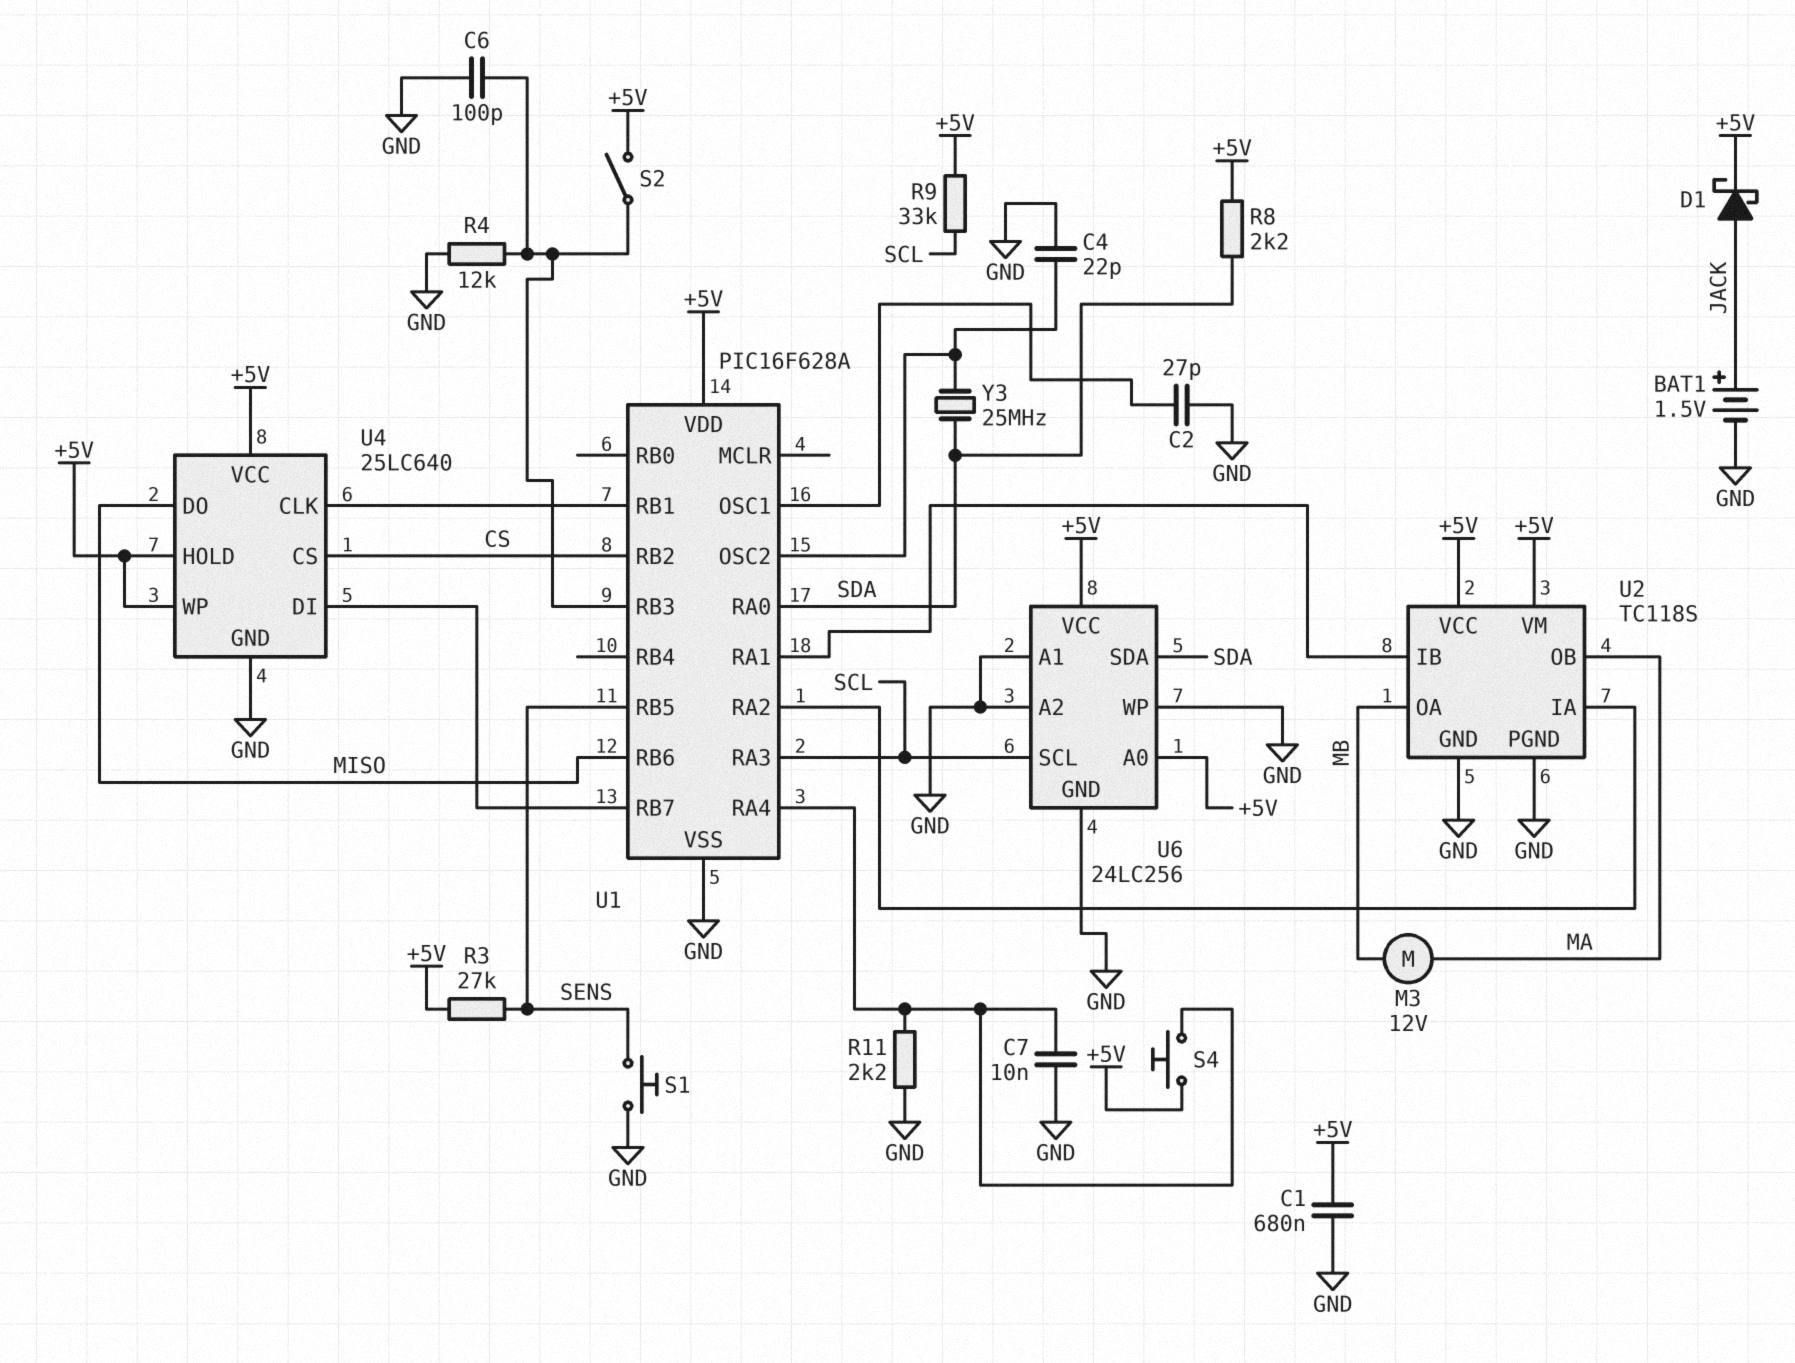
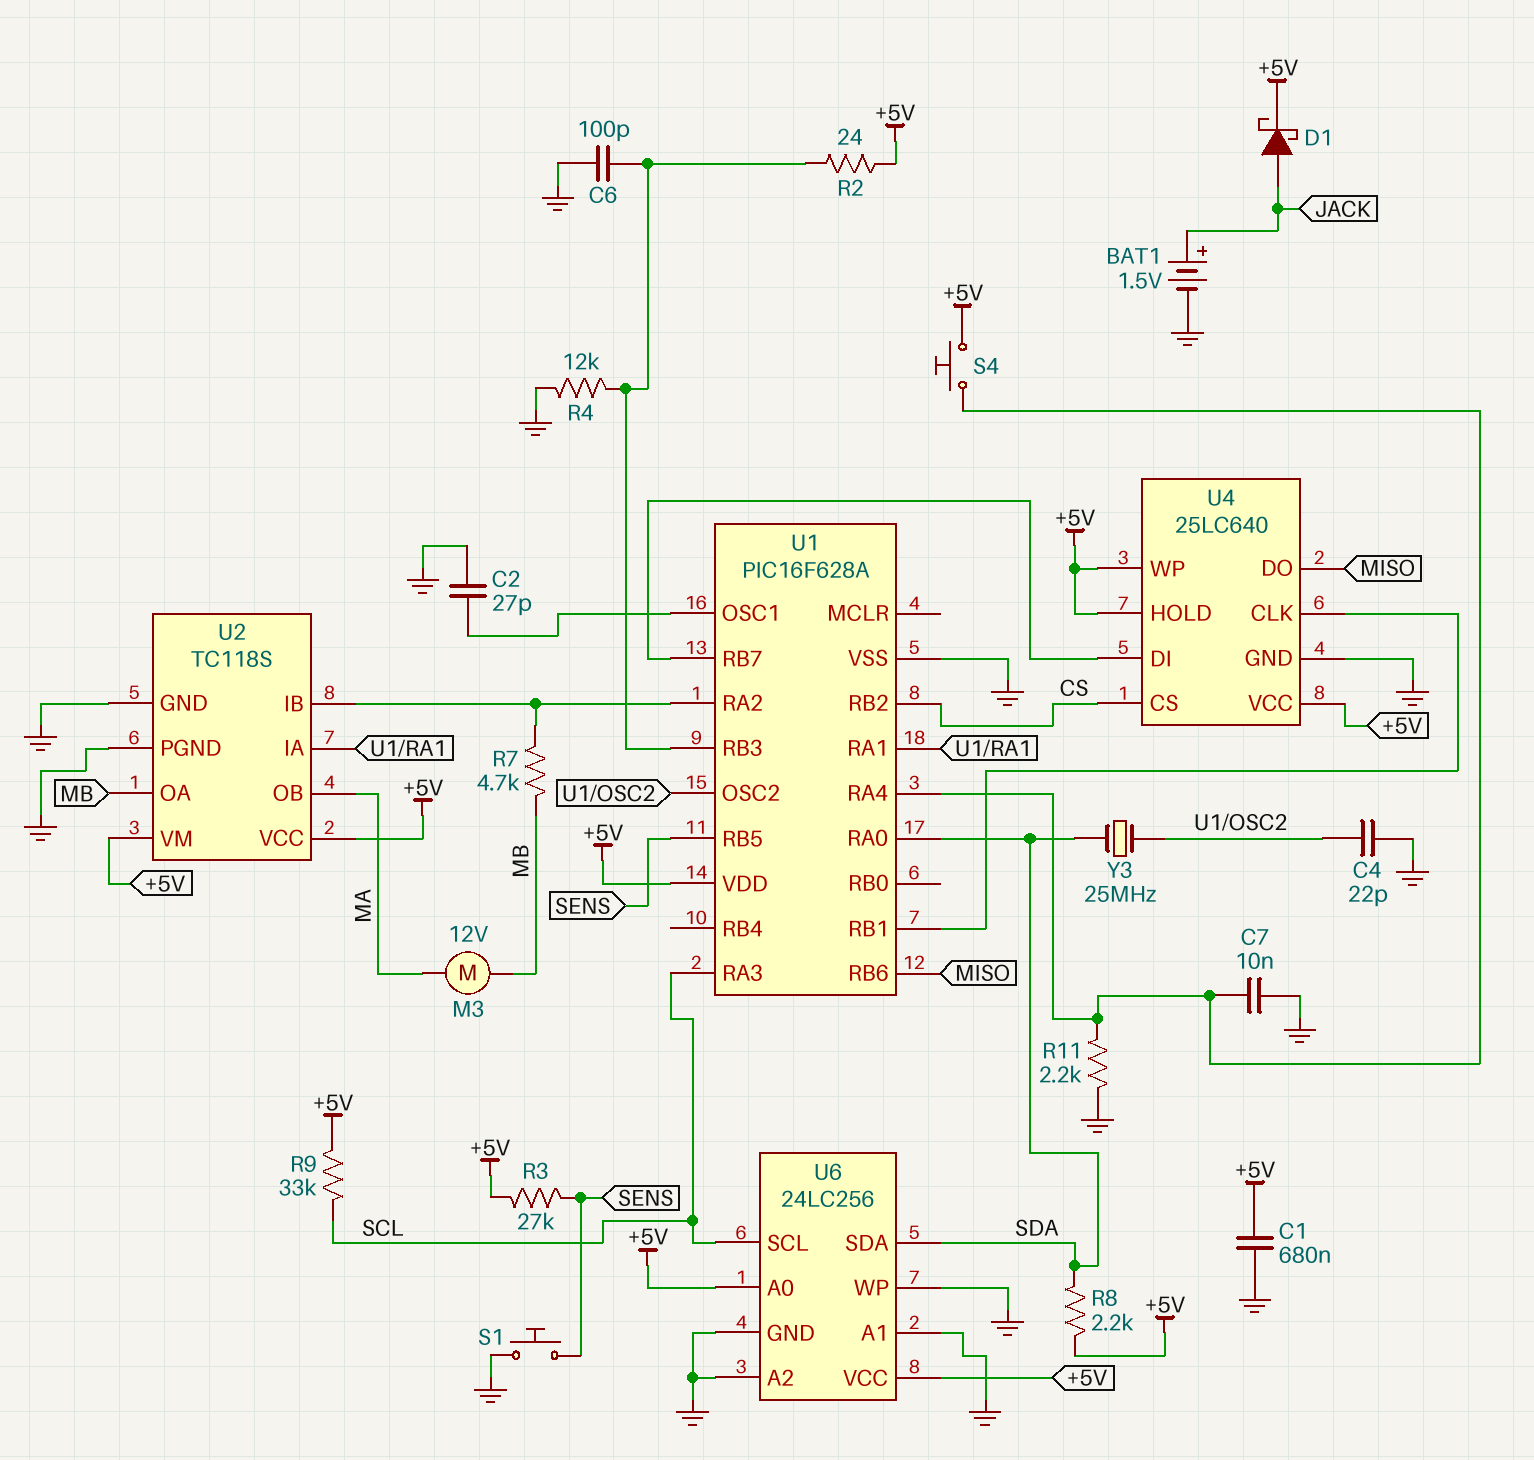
R2: none -> 24 (+5V, U1/RB3)
R7: none -> 4.7k (MB, U1/RA2)
S2: switch (+5V, U1/RB3) -> none
U2 pin IA: U1/RA2 -> U1/RA1
U2 pin IB: U1/RA1 -> U1/RA2

